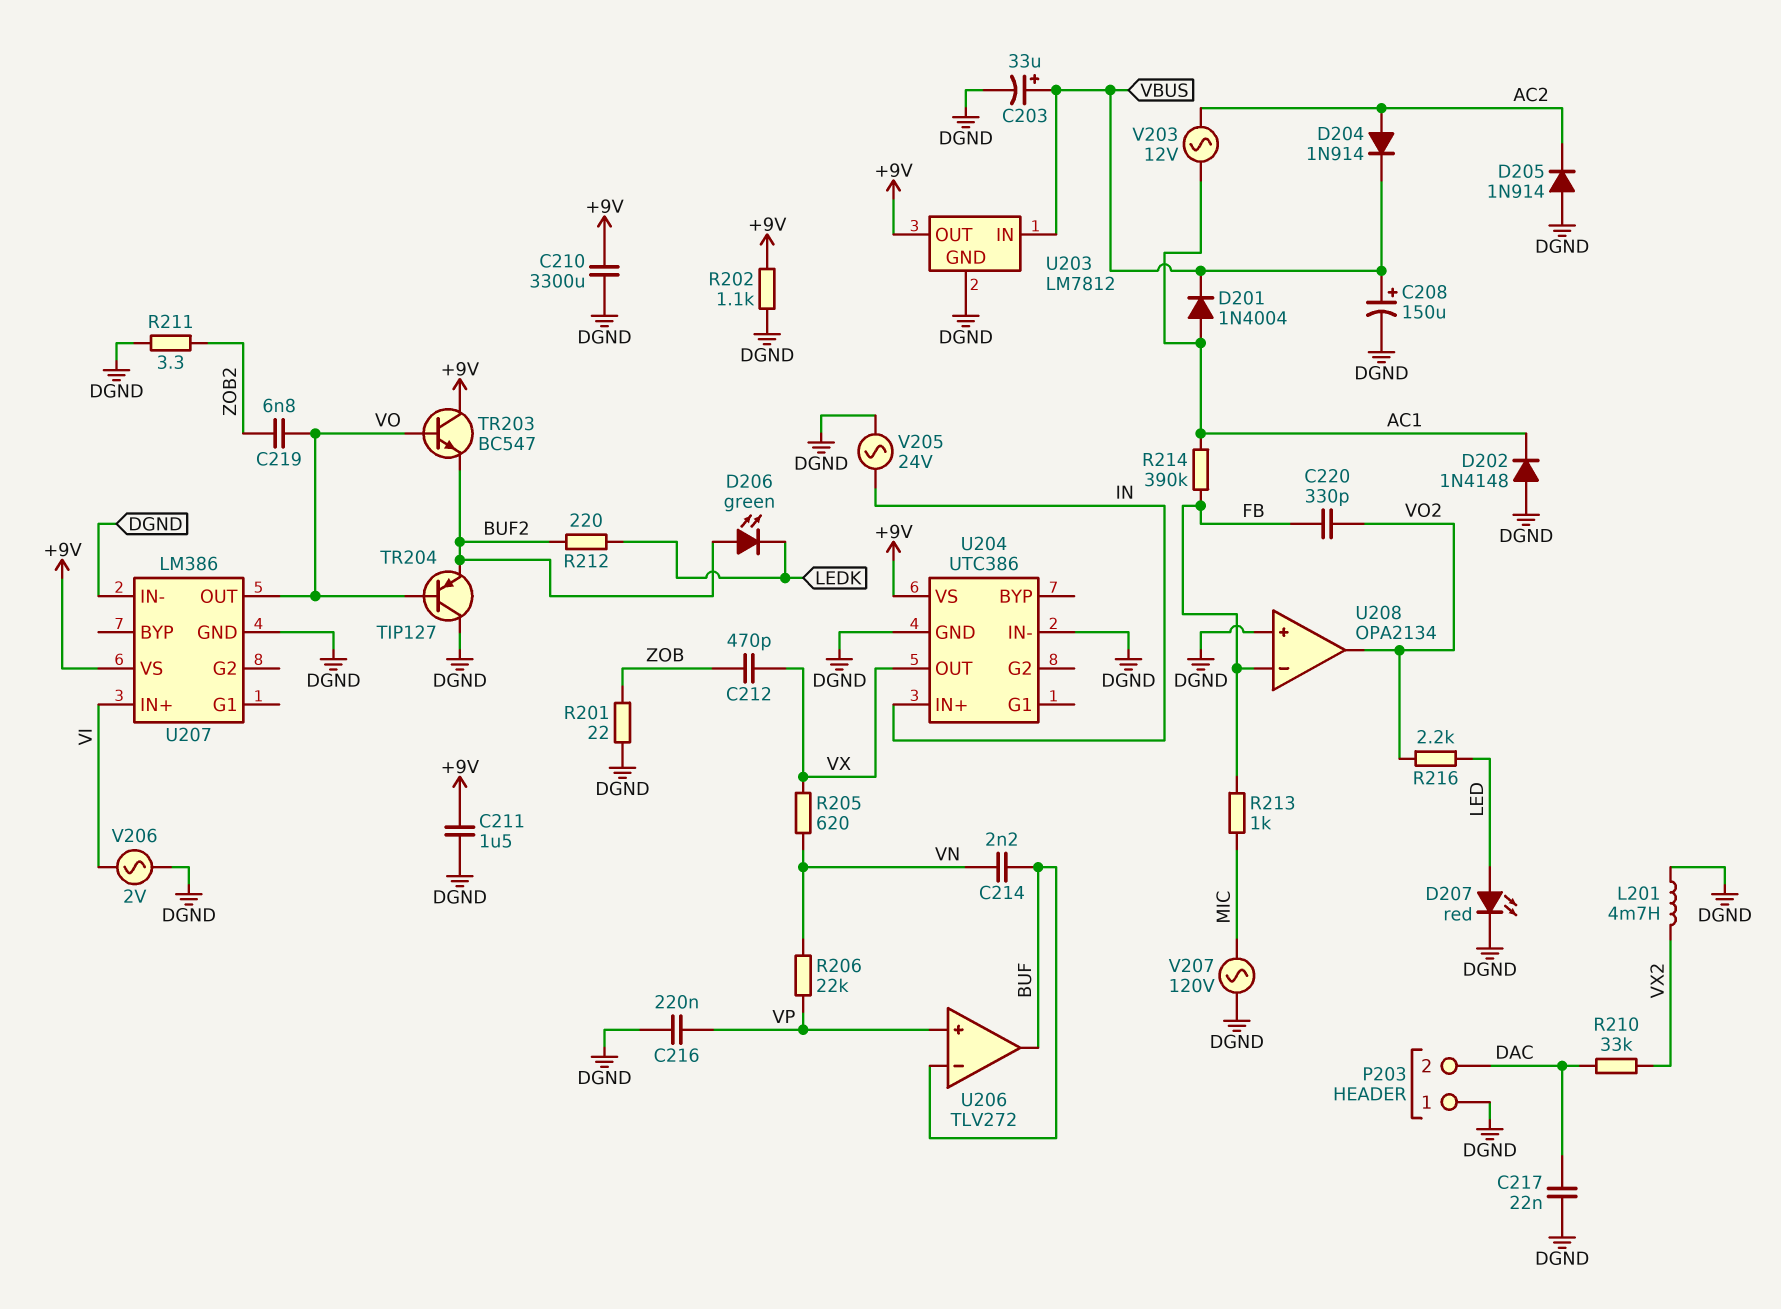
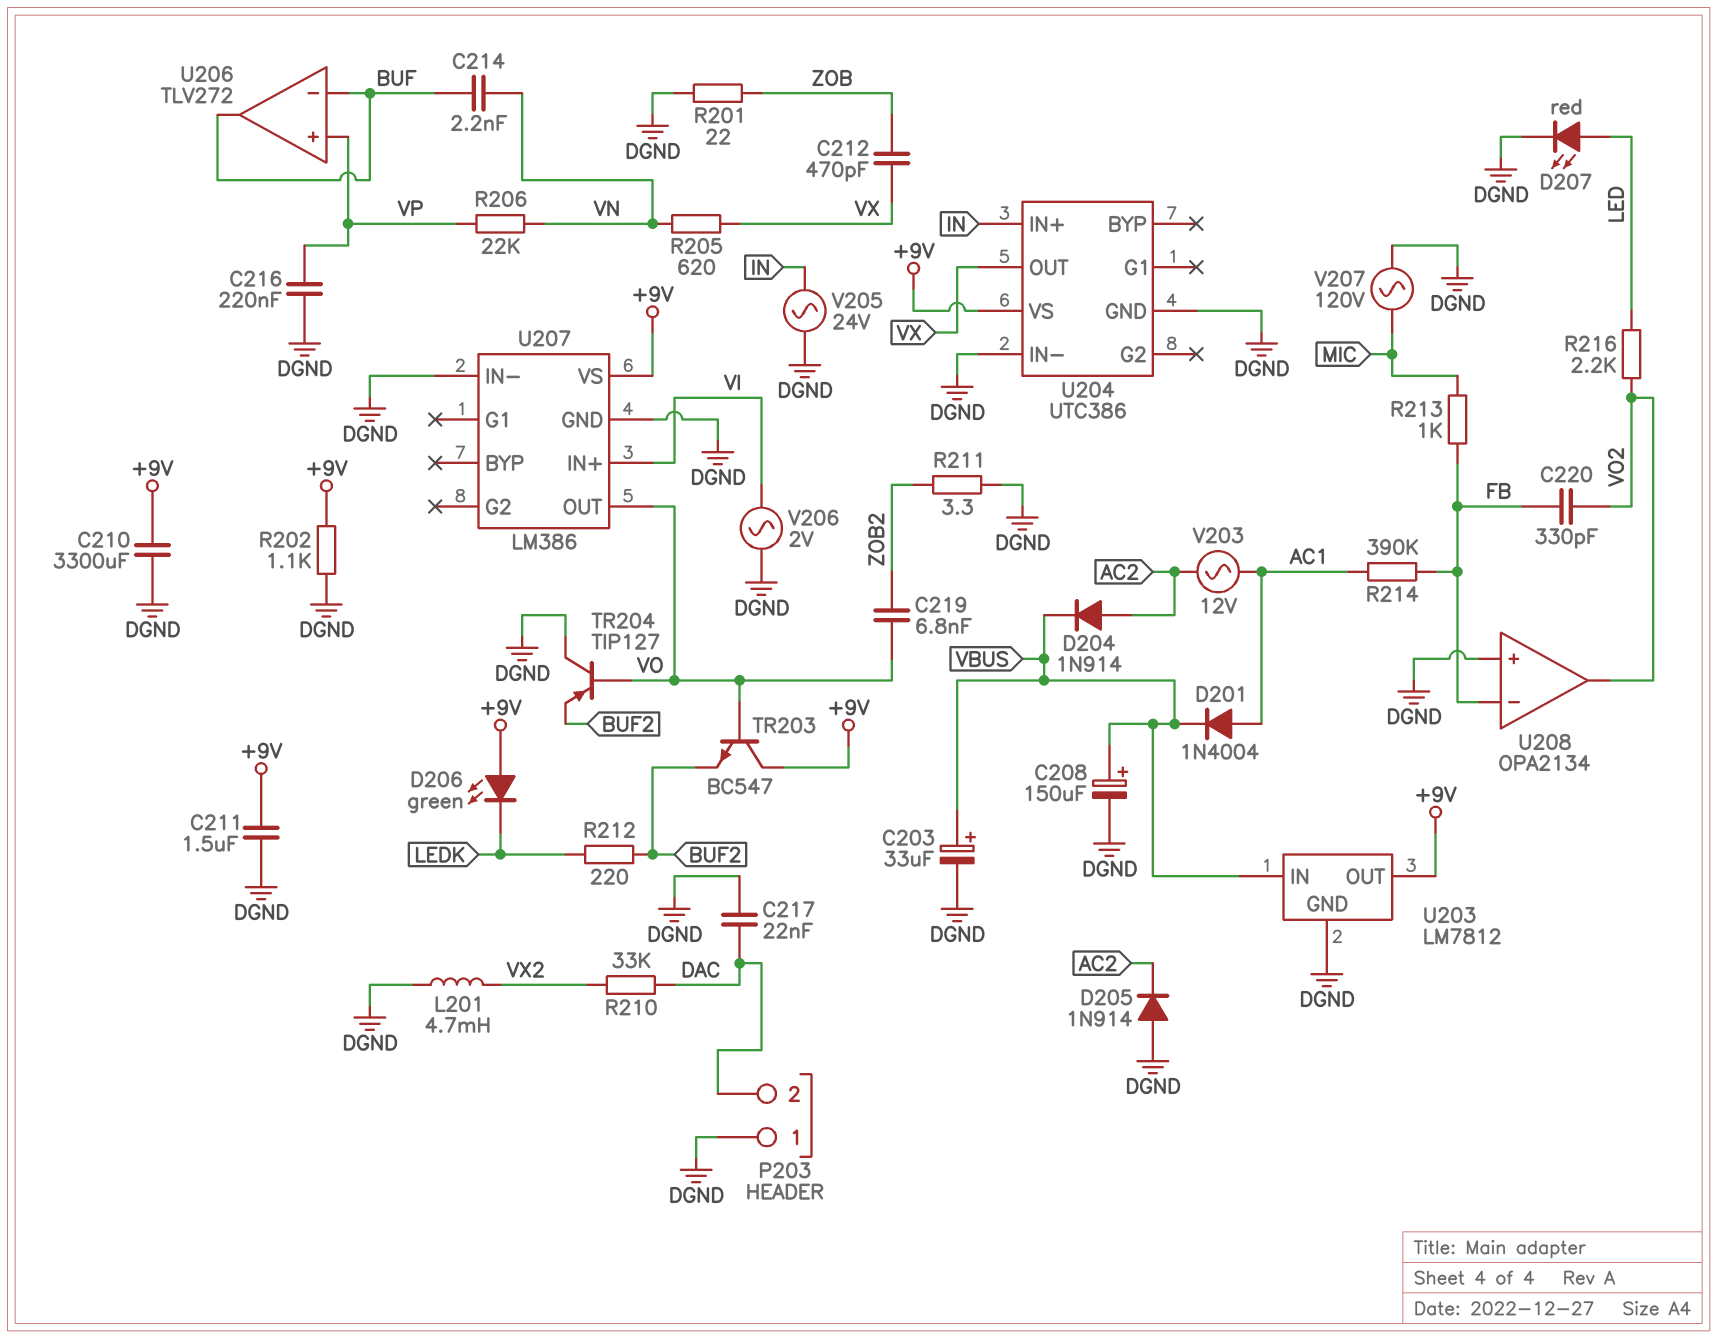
D202: diode 1N4148 (A DGND, K AC1) -> none
D206: LED green (A BUF2, K LEDK) -> LED green (A +9V, K LEDK)

